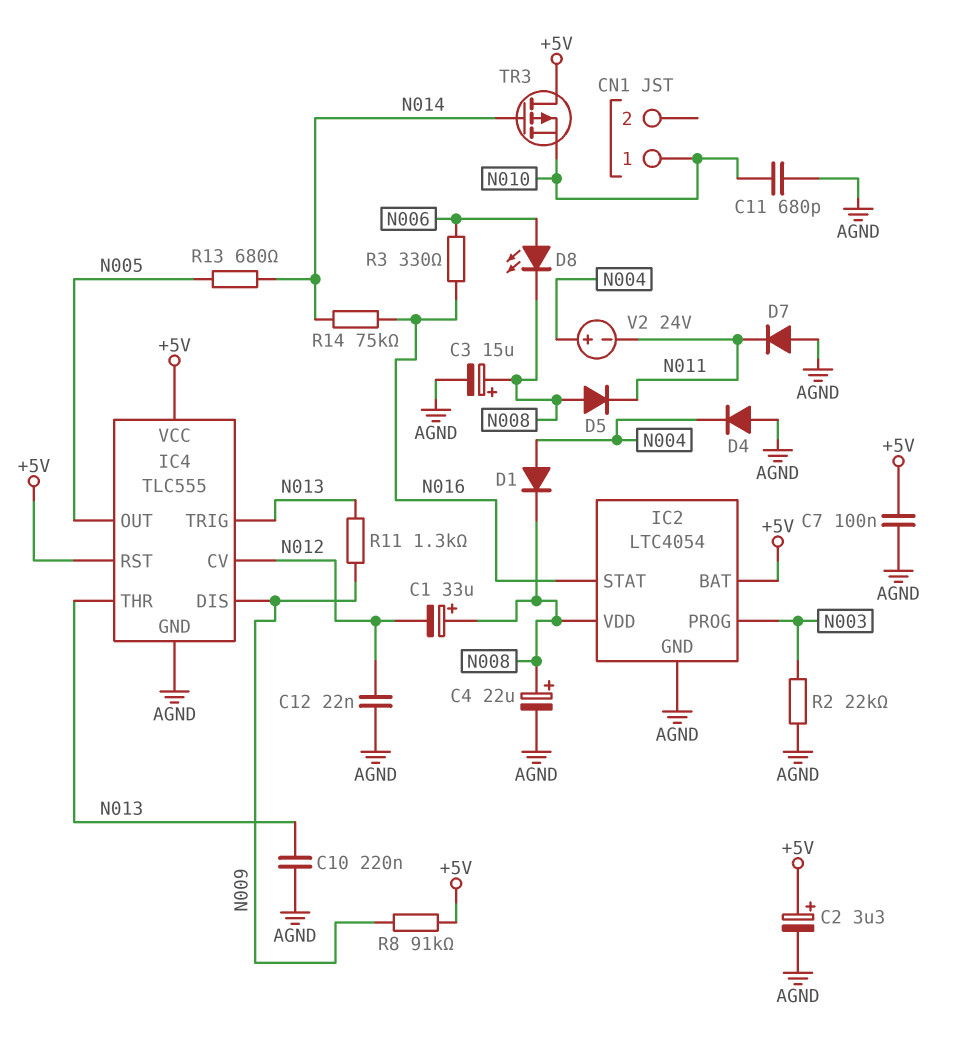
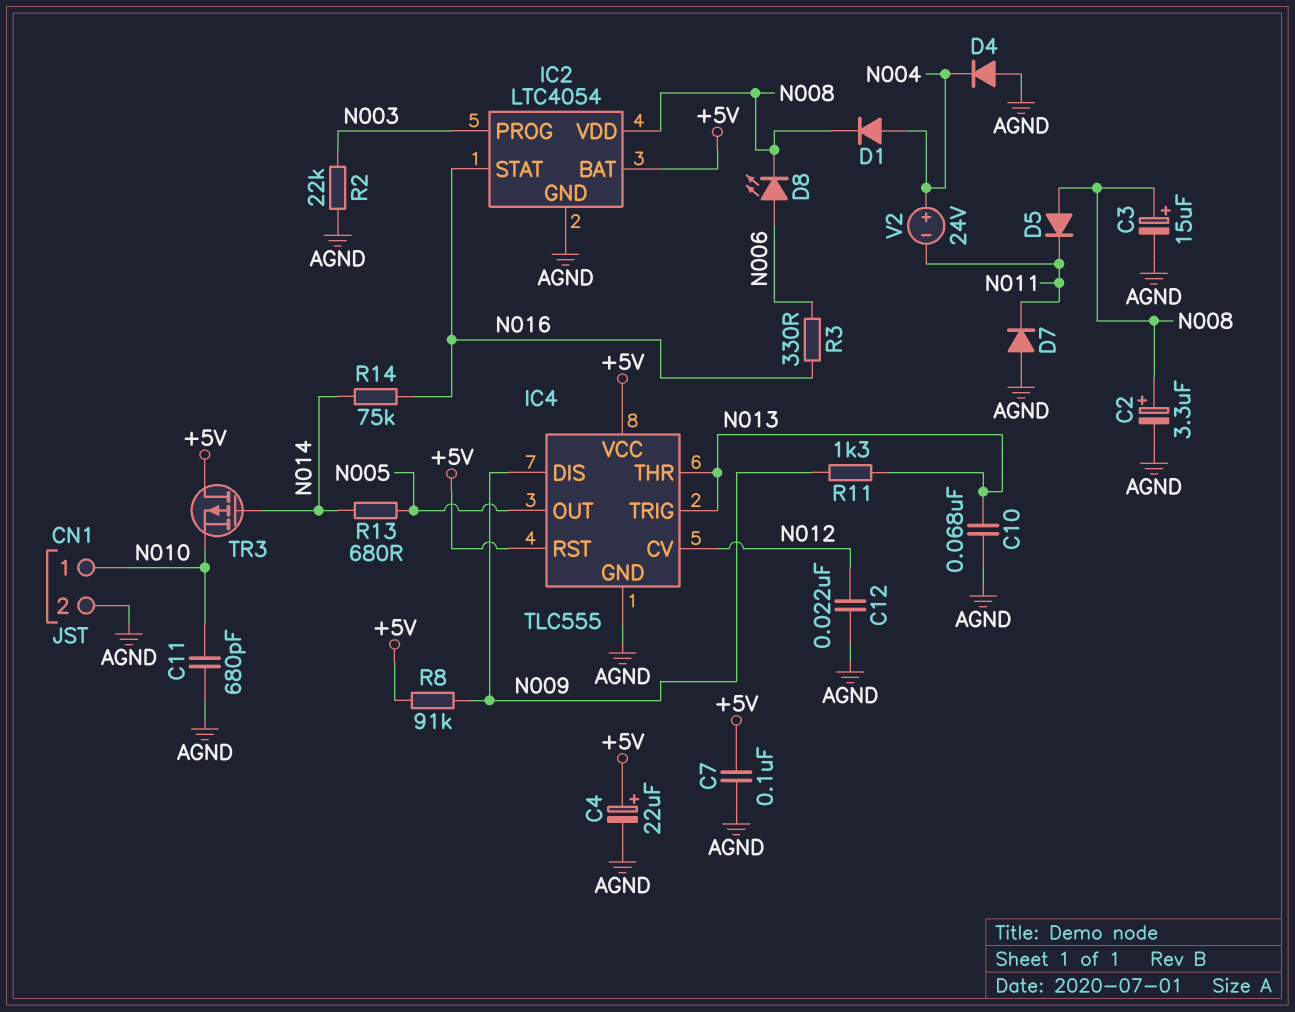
C1: 33uF (plus N008, minus N012) -> none
C2: 3.3uF (plus +5V, minus AGND) -> 3.3uF (plus N008, minus AGND)
C4: 22uF (plus N008, minus AGND) -> 22uF (plus +5V, minus AGND)
C10: 220nF (AGND, N013) -> 68nF (AGND, N013)
CN1 pin 2: none -> AGND

